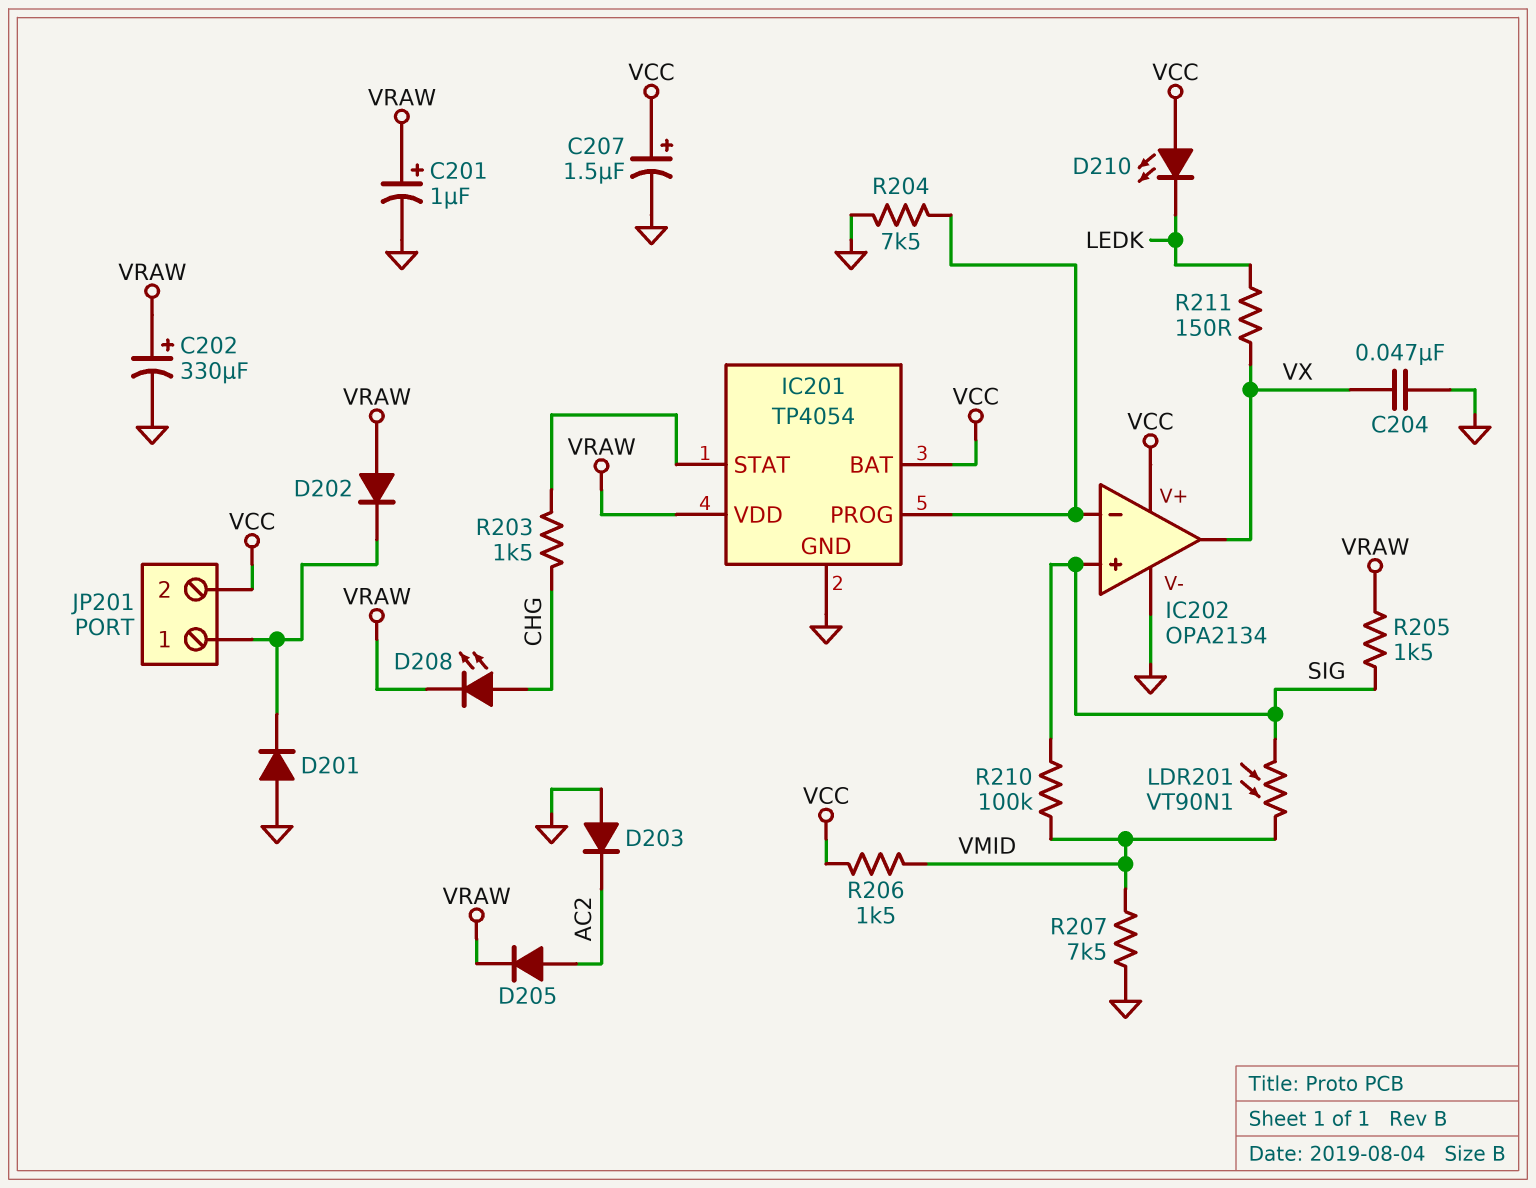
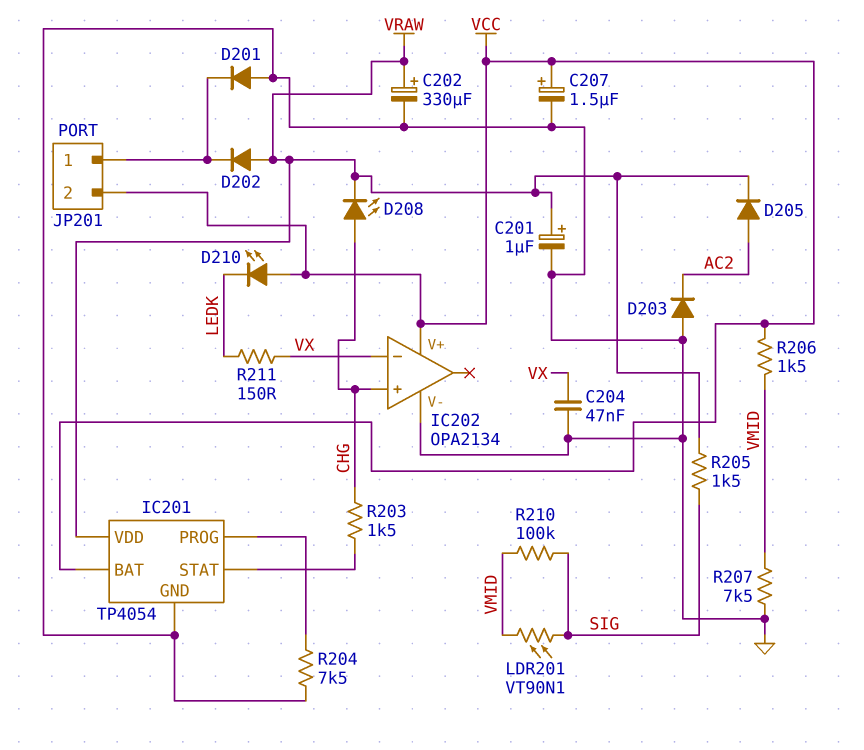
IC202 pin in+: SIG -> CHG
IC202 pin in-: IC201/PROG -> VX
IC202 pin out: VX -> none

